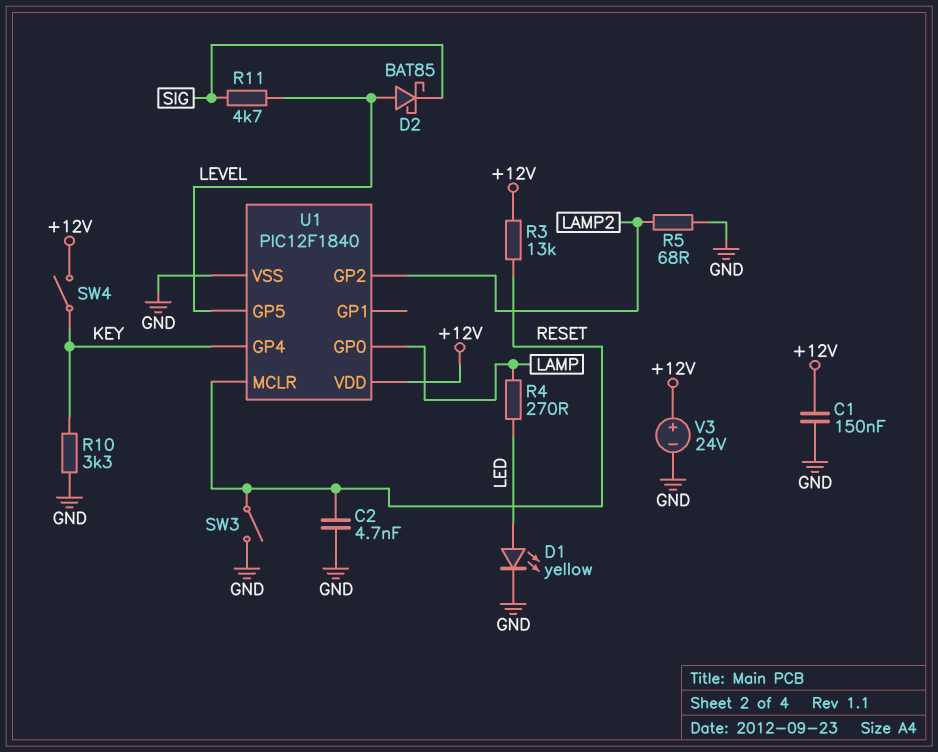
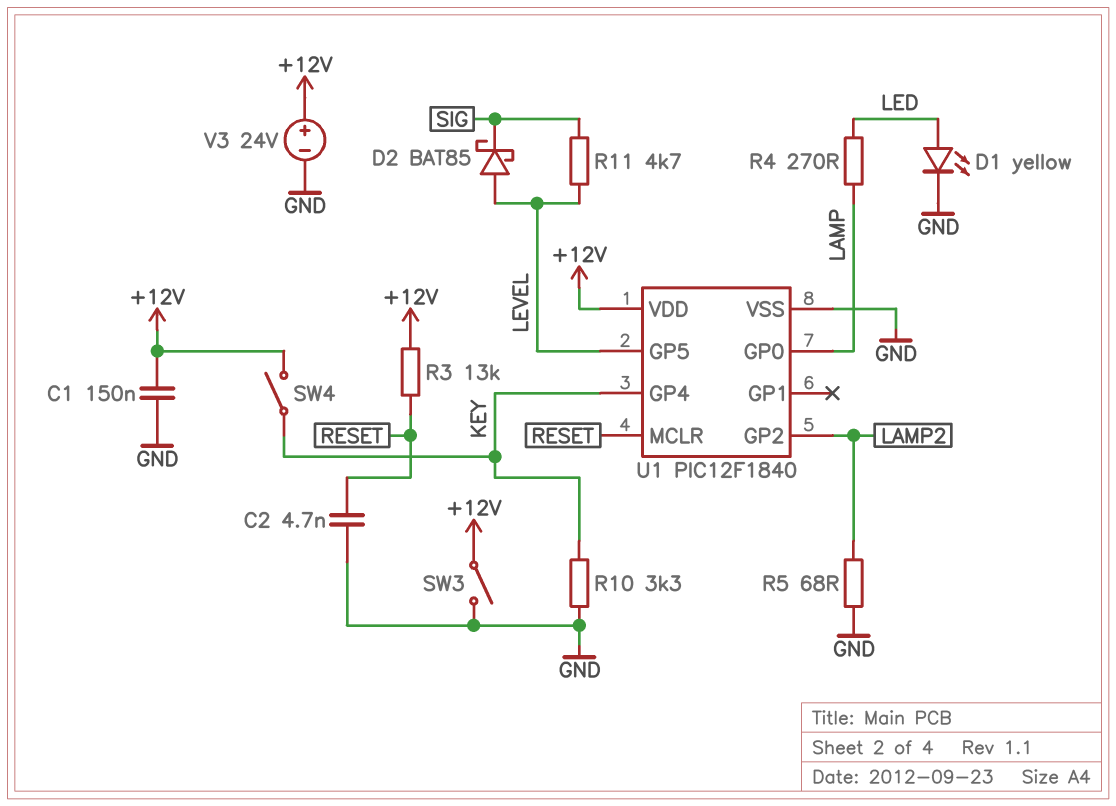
SW3: switch (GND, RESET) -> switch (+12V, GND)

